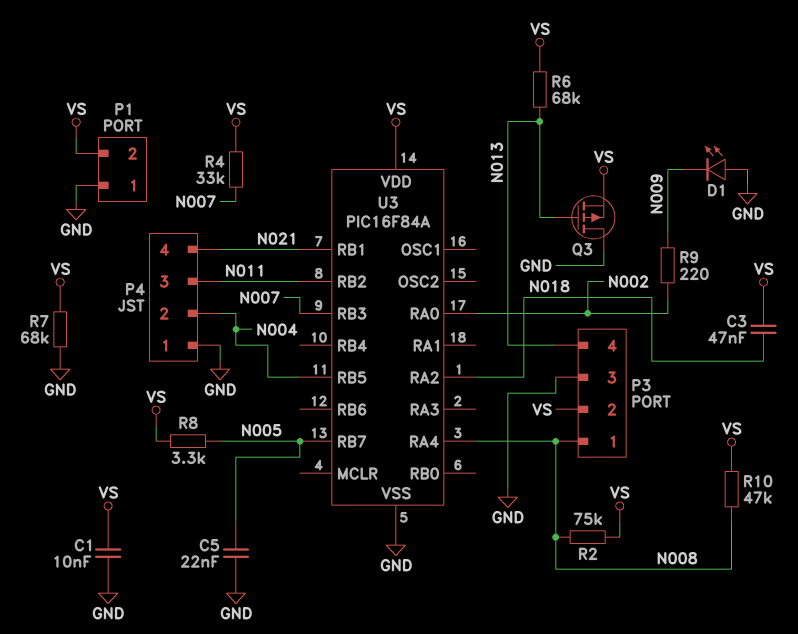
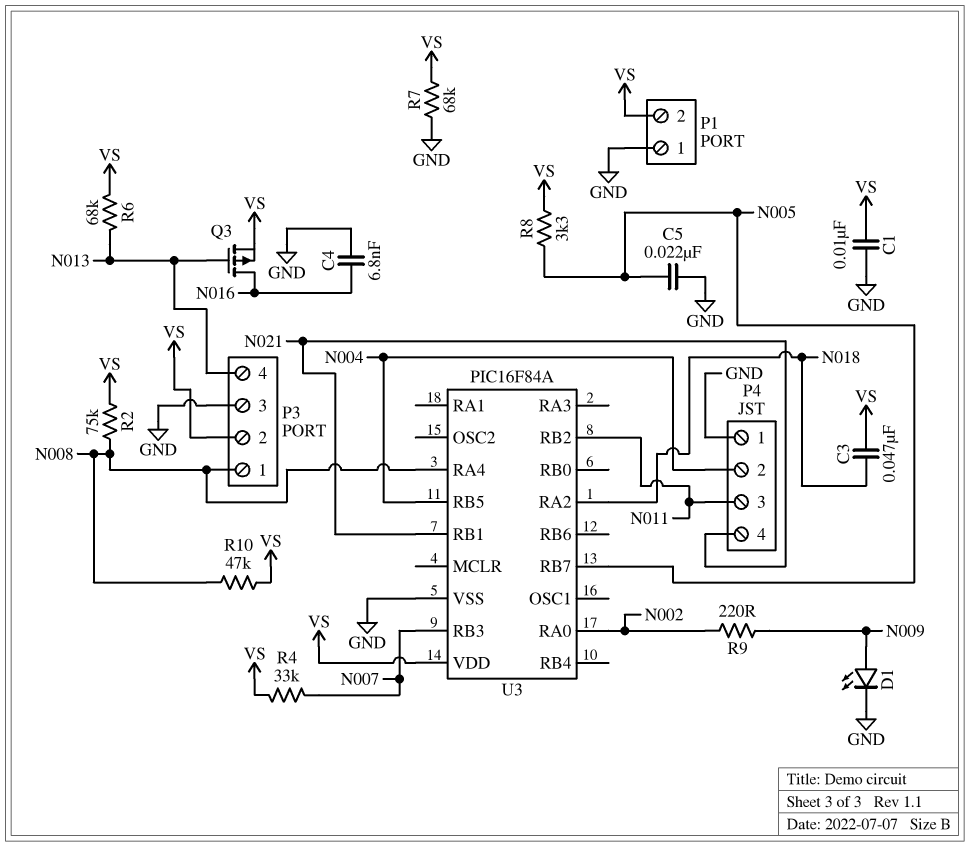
C4: none -> 6.8nF (GND, N016)
D1: LED (A GND, K N009) -> LED (A N009, K GND)
Q3: PMOS (G N013, D GND, S VS) -> PMOS (G N013, D N016, S VS)

